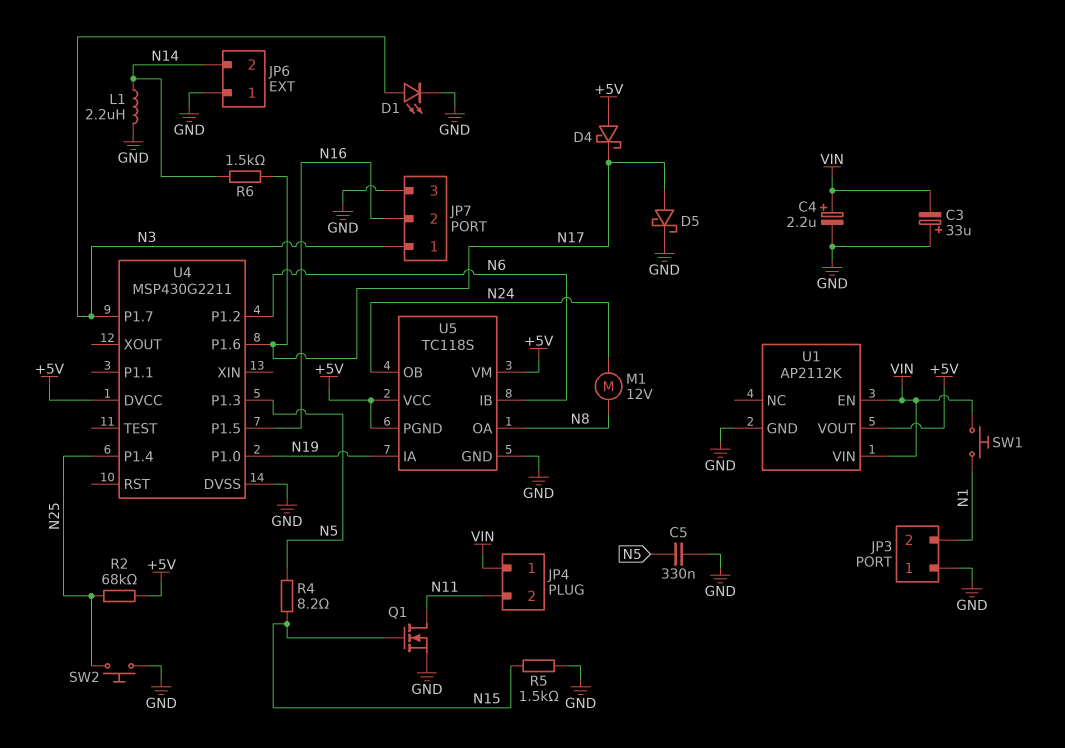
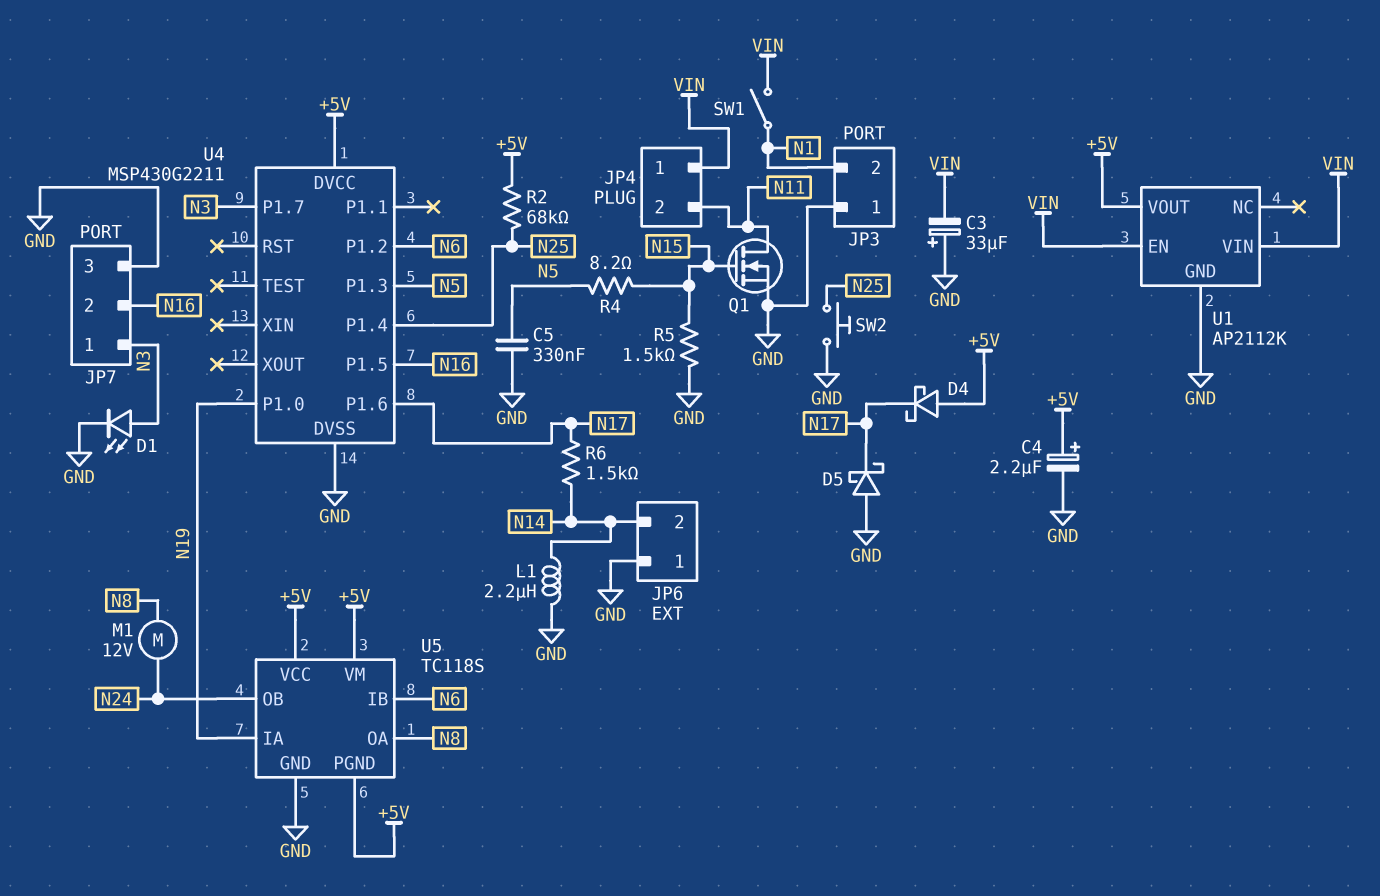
C4: 2.2uF (plus VIN, minus GND) -> 2.2uF (plus +5V, minus GND)
D5: schottky (A N17, K GND) -> schottky (A GND, K N17)
SW1: button (N1, VIN) -> switch (N1, VIN)

